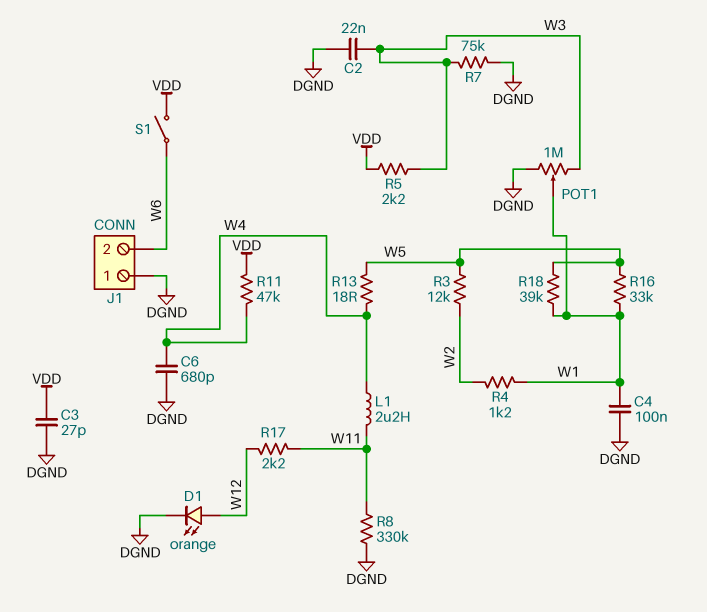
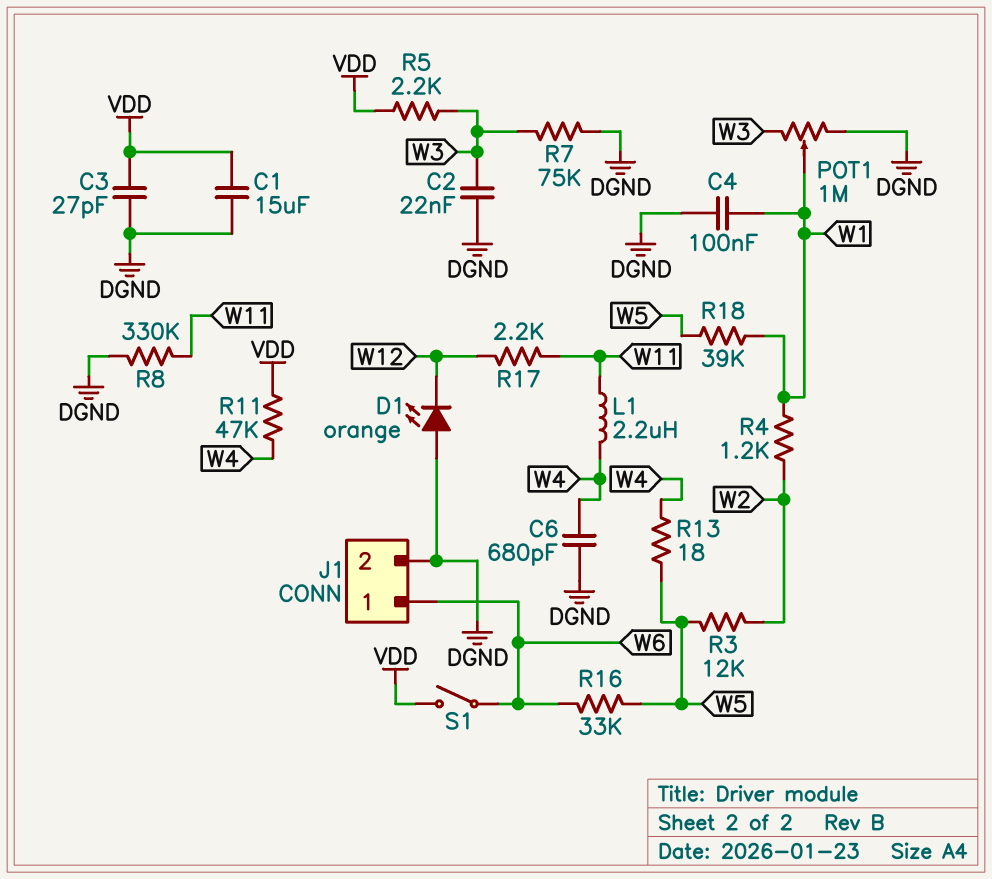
C1: none -> 15uF (DGND, VDD)
D1: LED orange (A W12, K DGND) -> LED orange (A DGND, K W12)
J1 pin 1: DGND -> W6
J1 pin 2: W6 -> DGND
R16: 33k (W1, W5) -> 33k (W5, W6)

